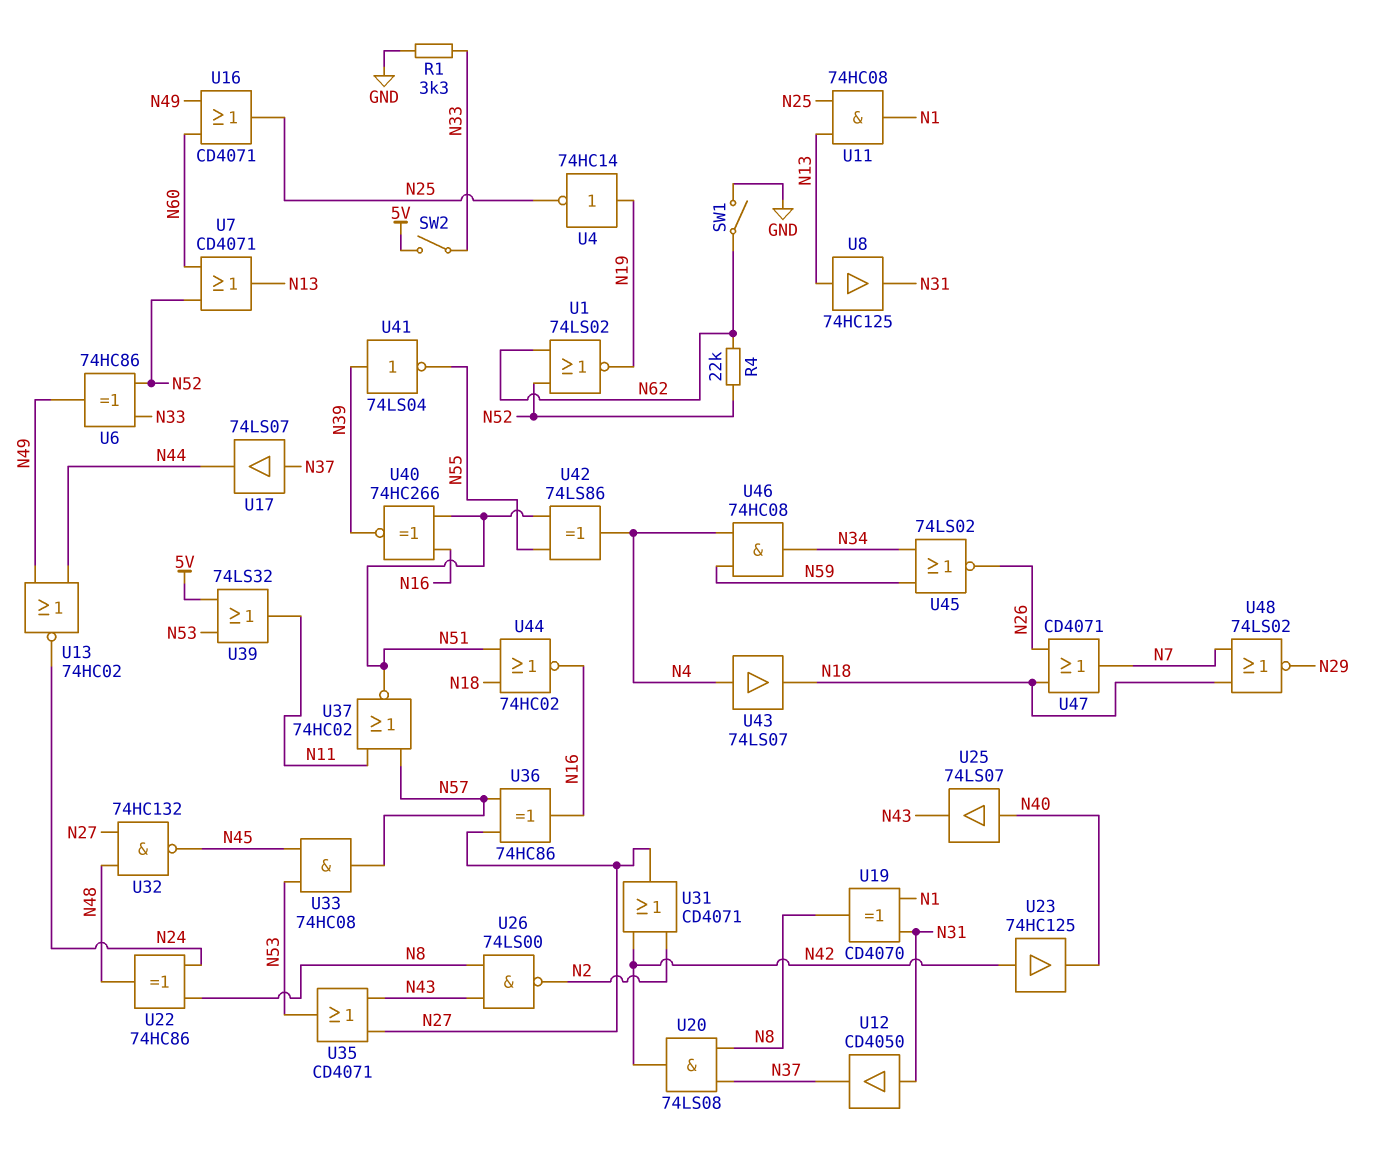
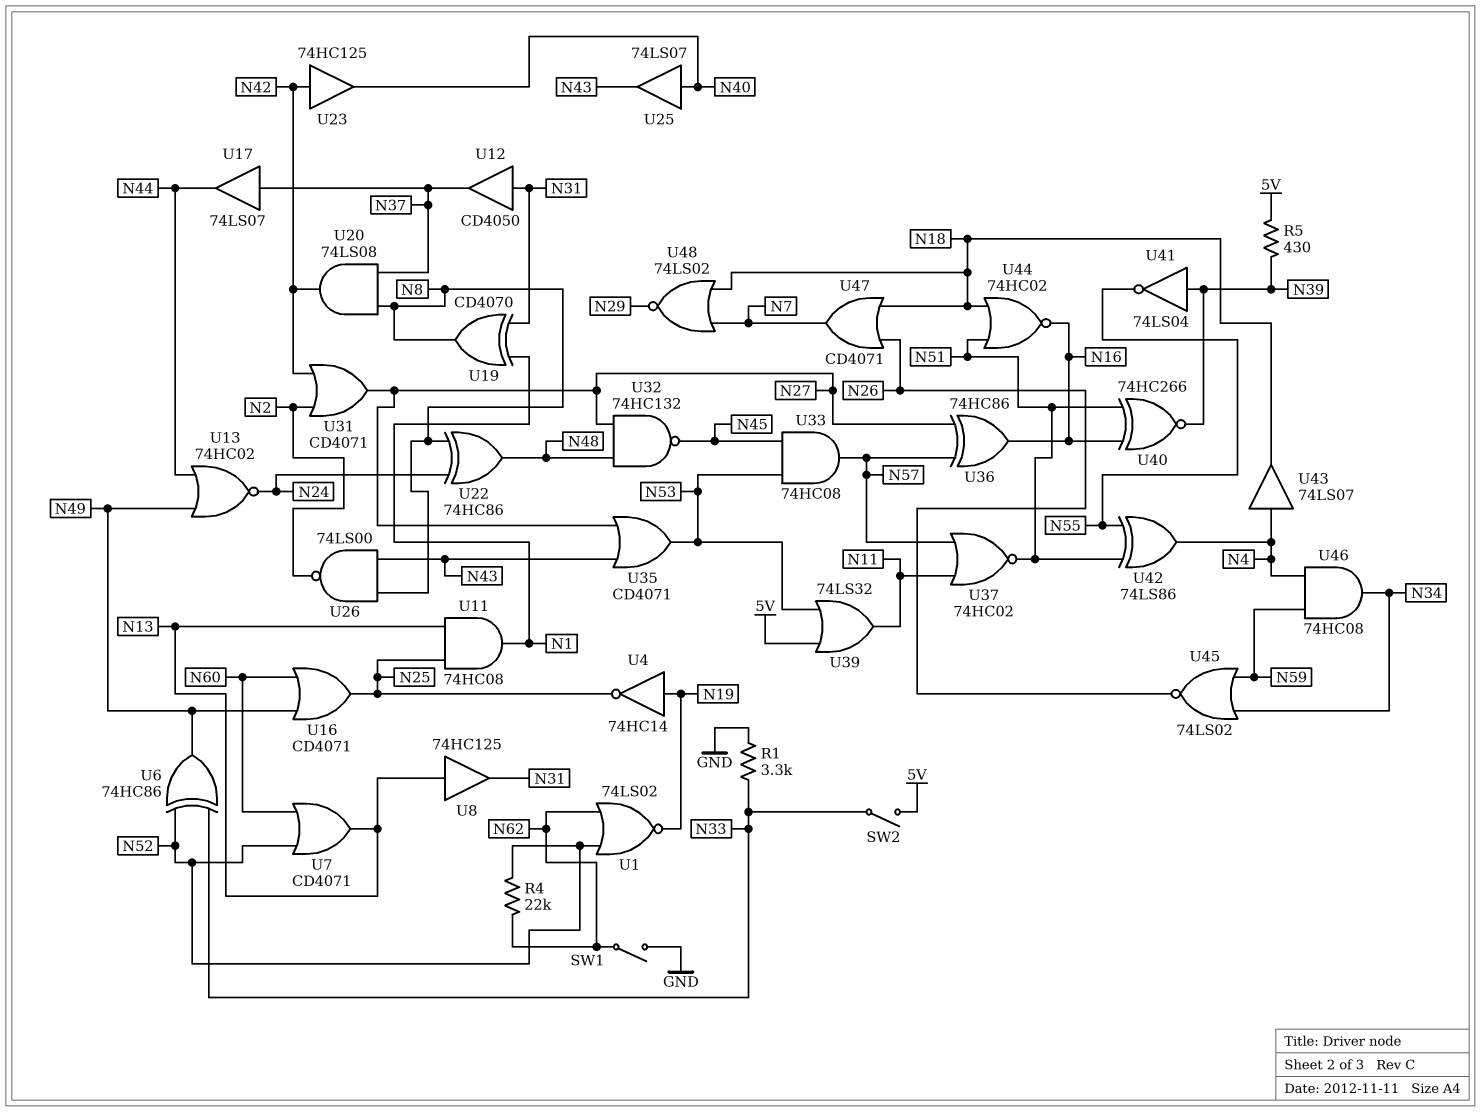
R5: none -> 430 (5V, N39)

